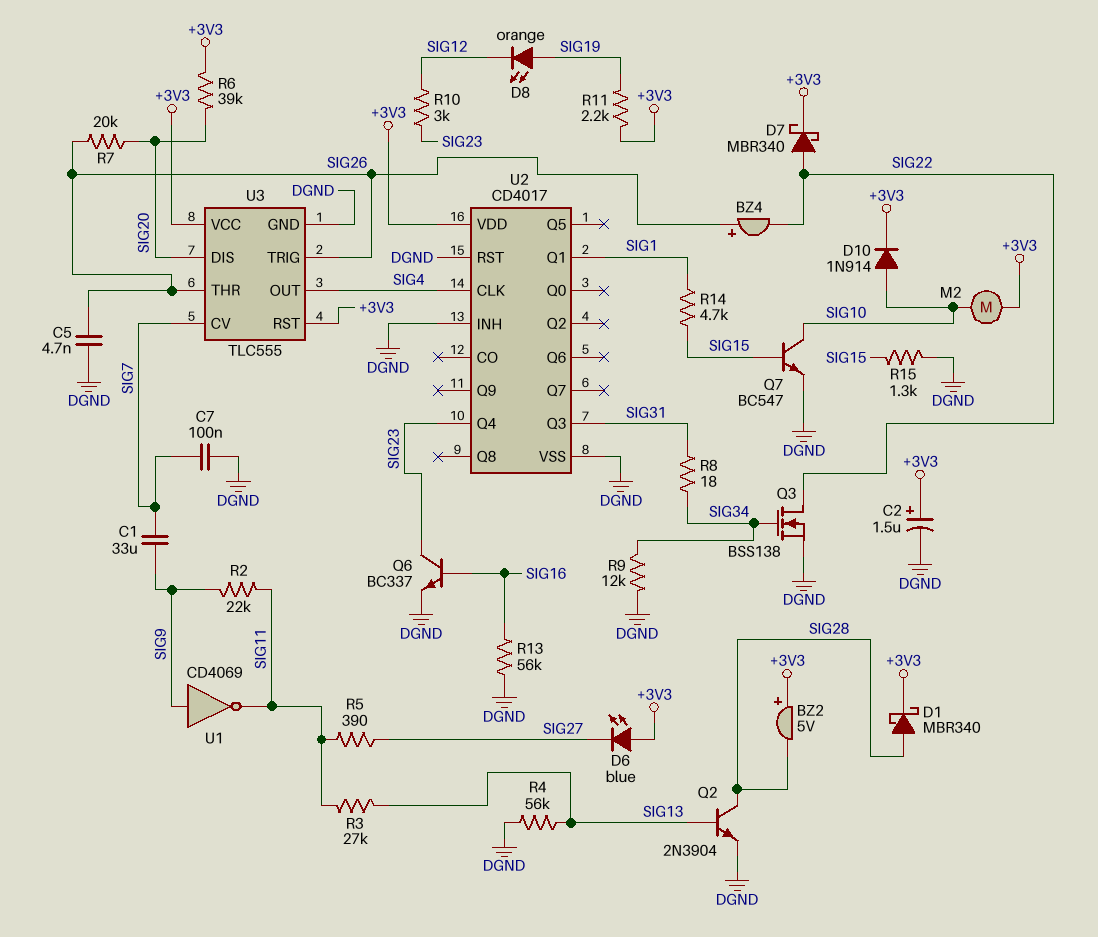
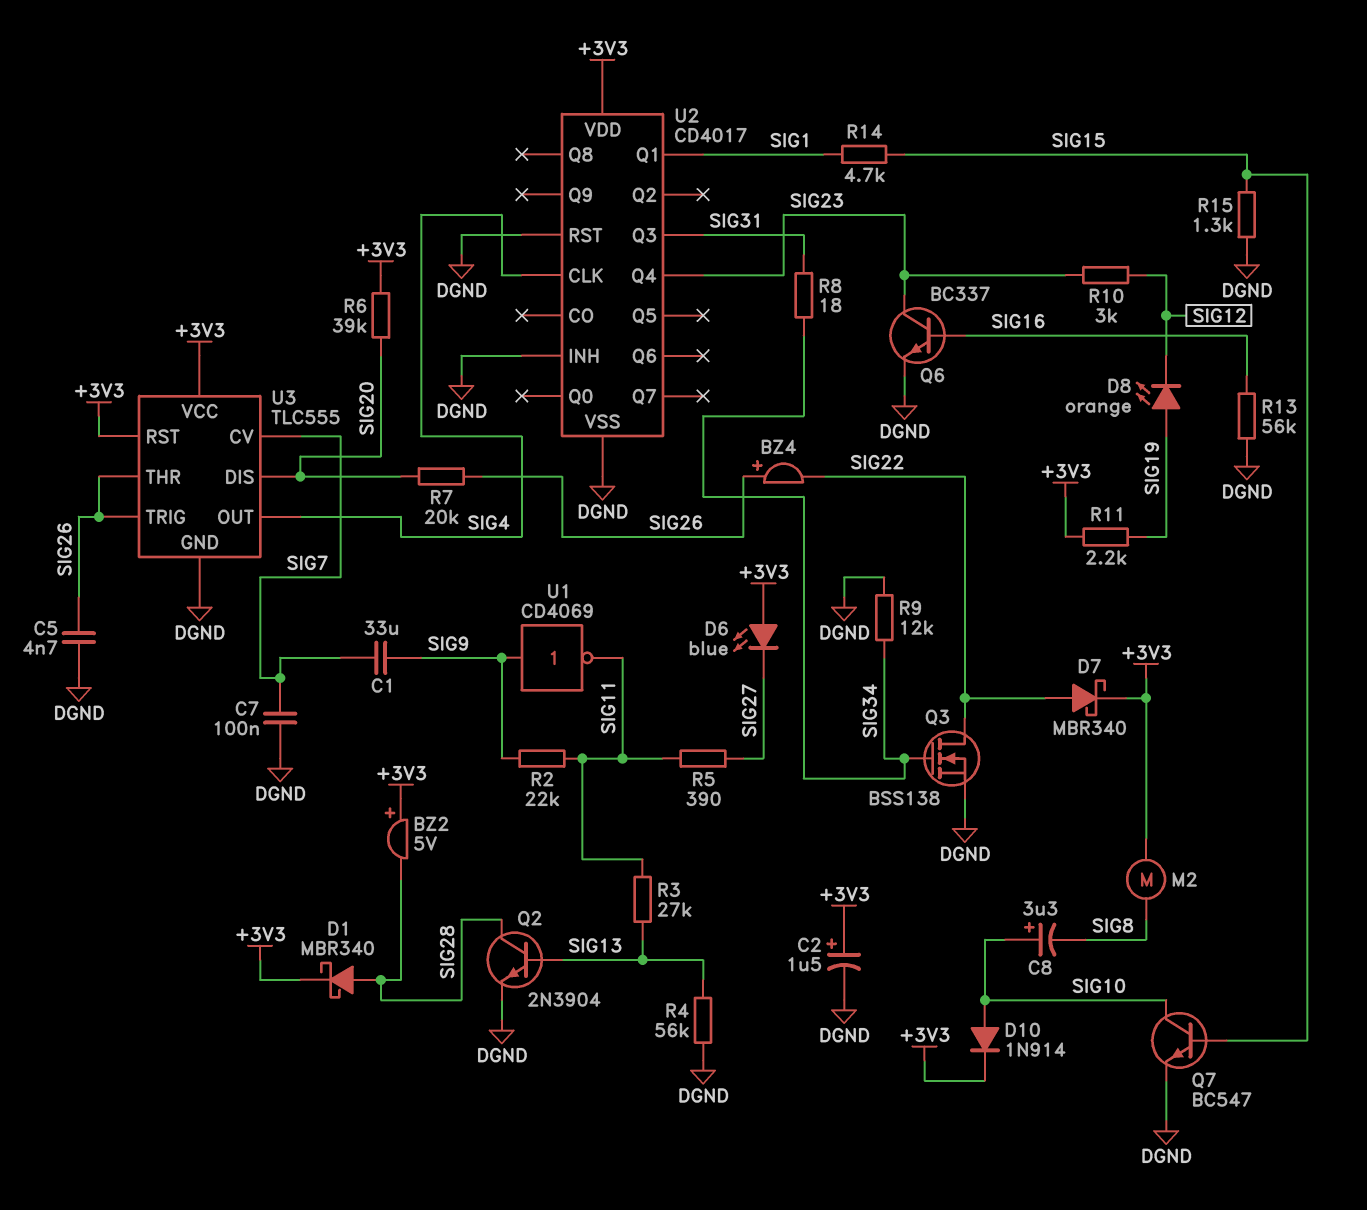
C8: none -> 3.3uF (plus SIG10, minus SIG8)
M2: motor (+3V3, SIG10) -> motor (+3V3, SIG8)

